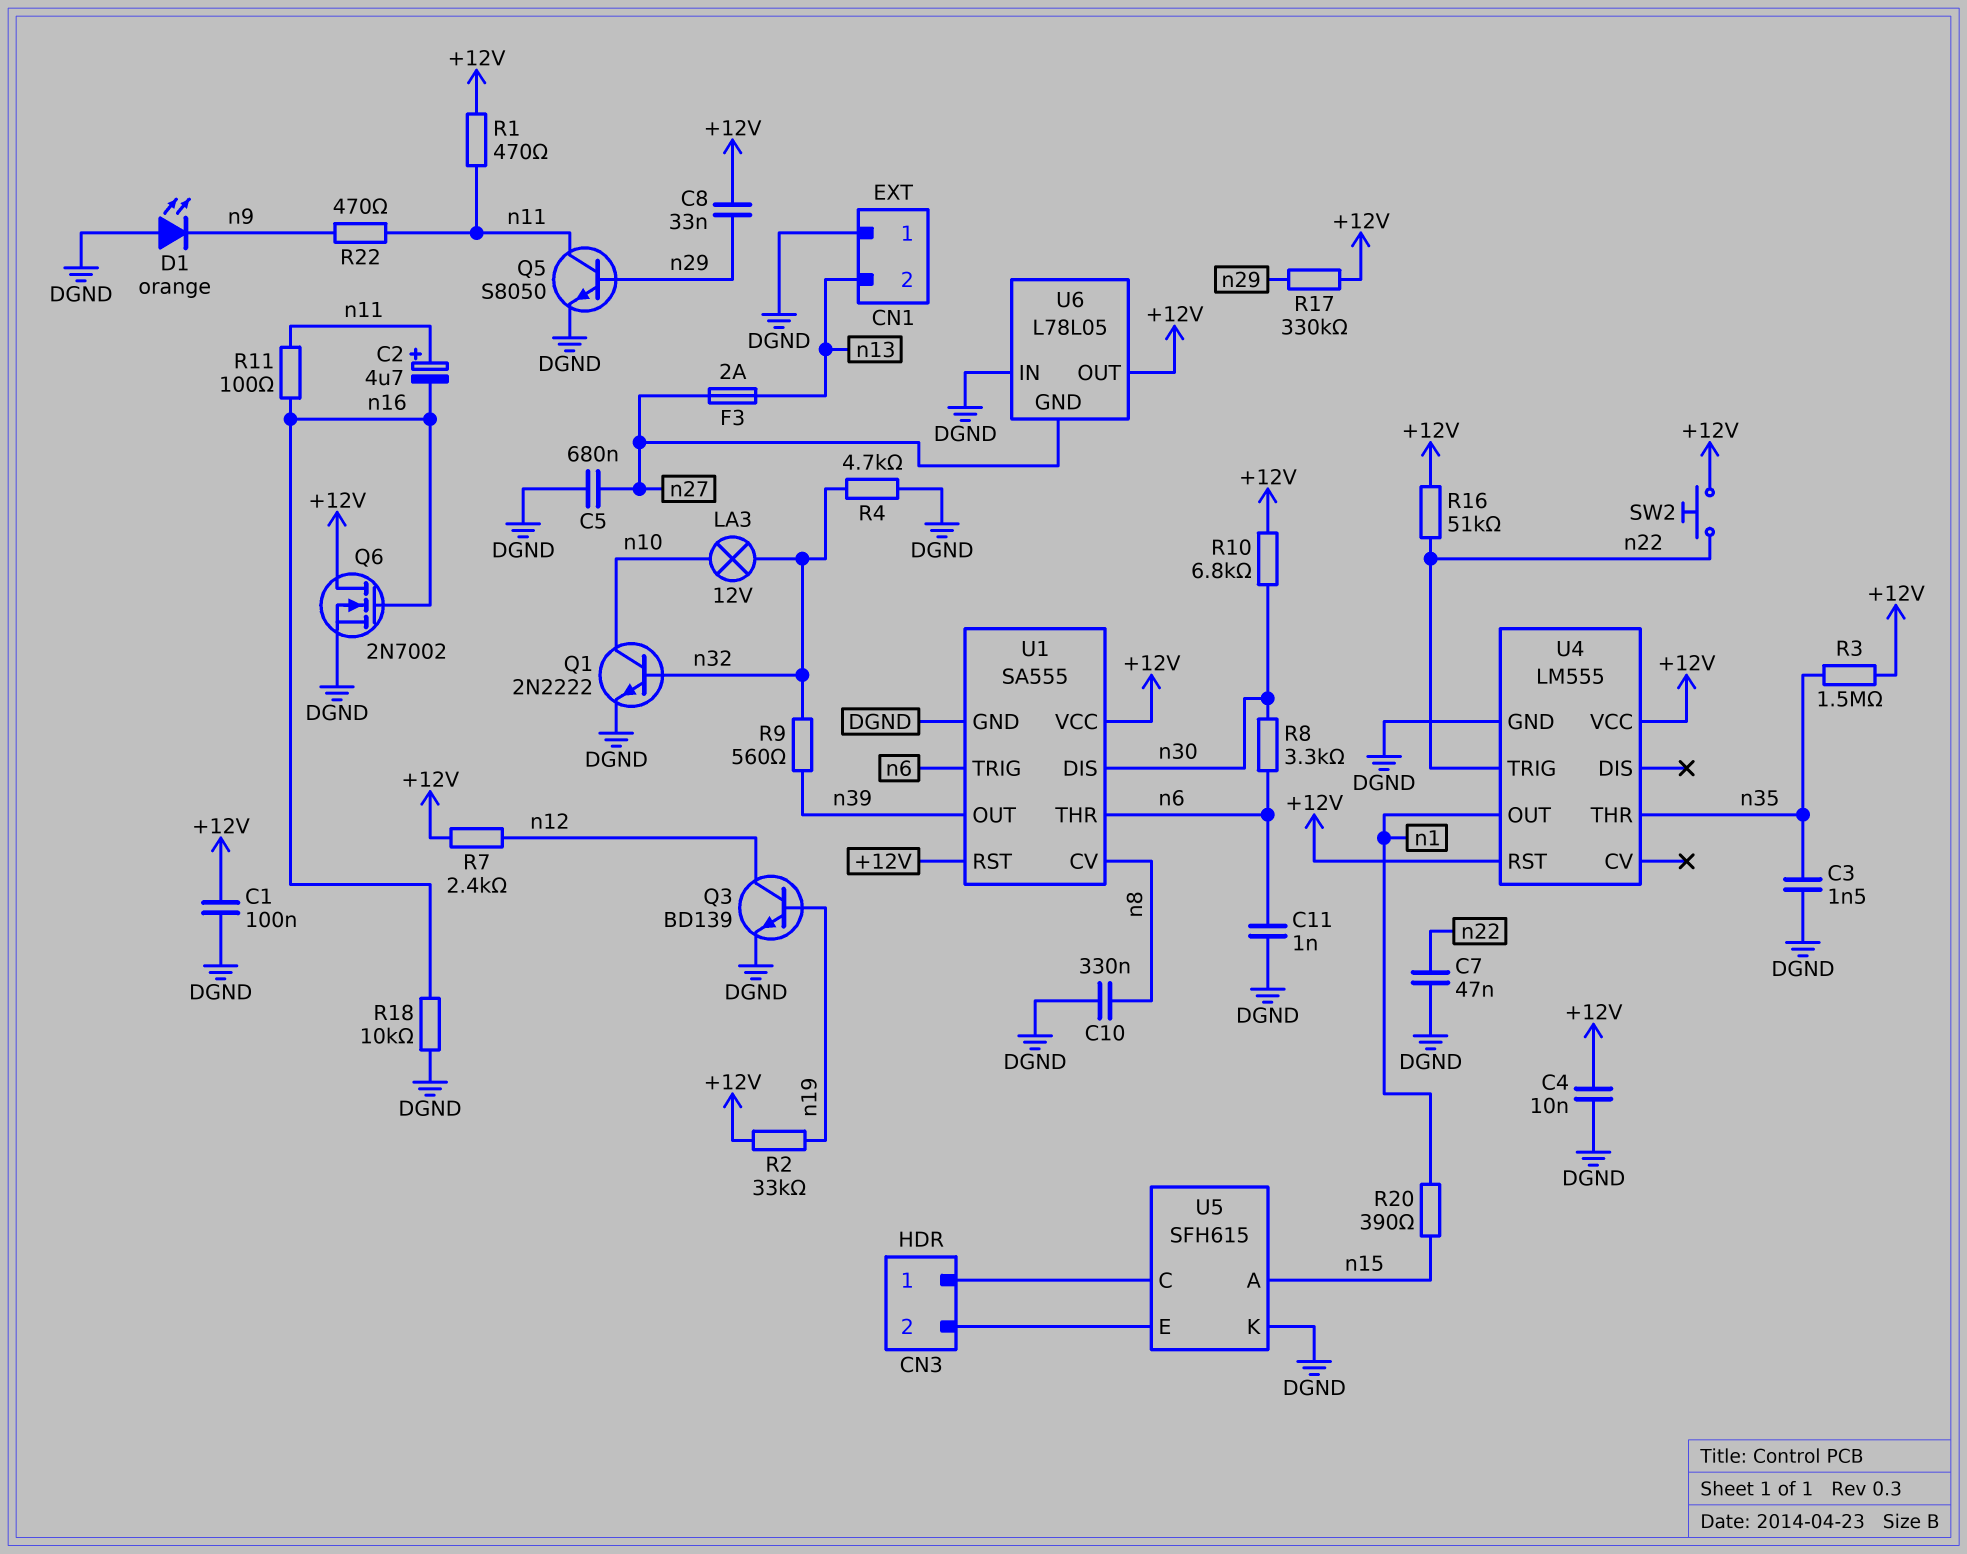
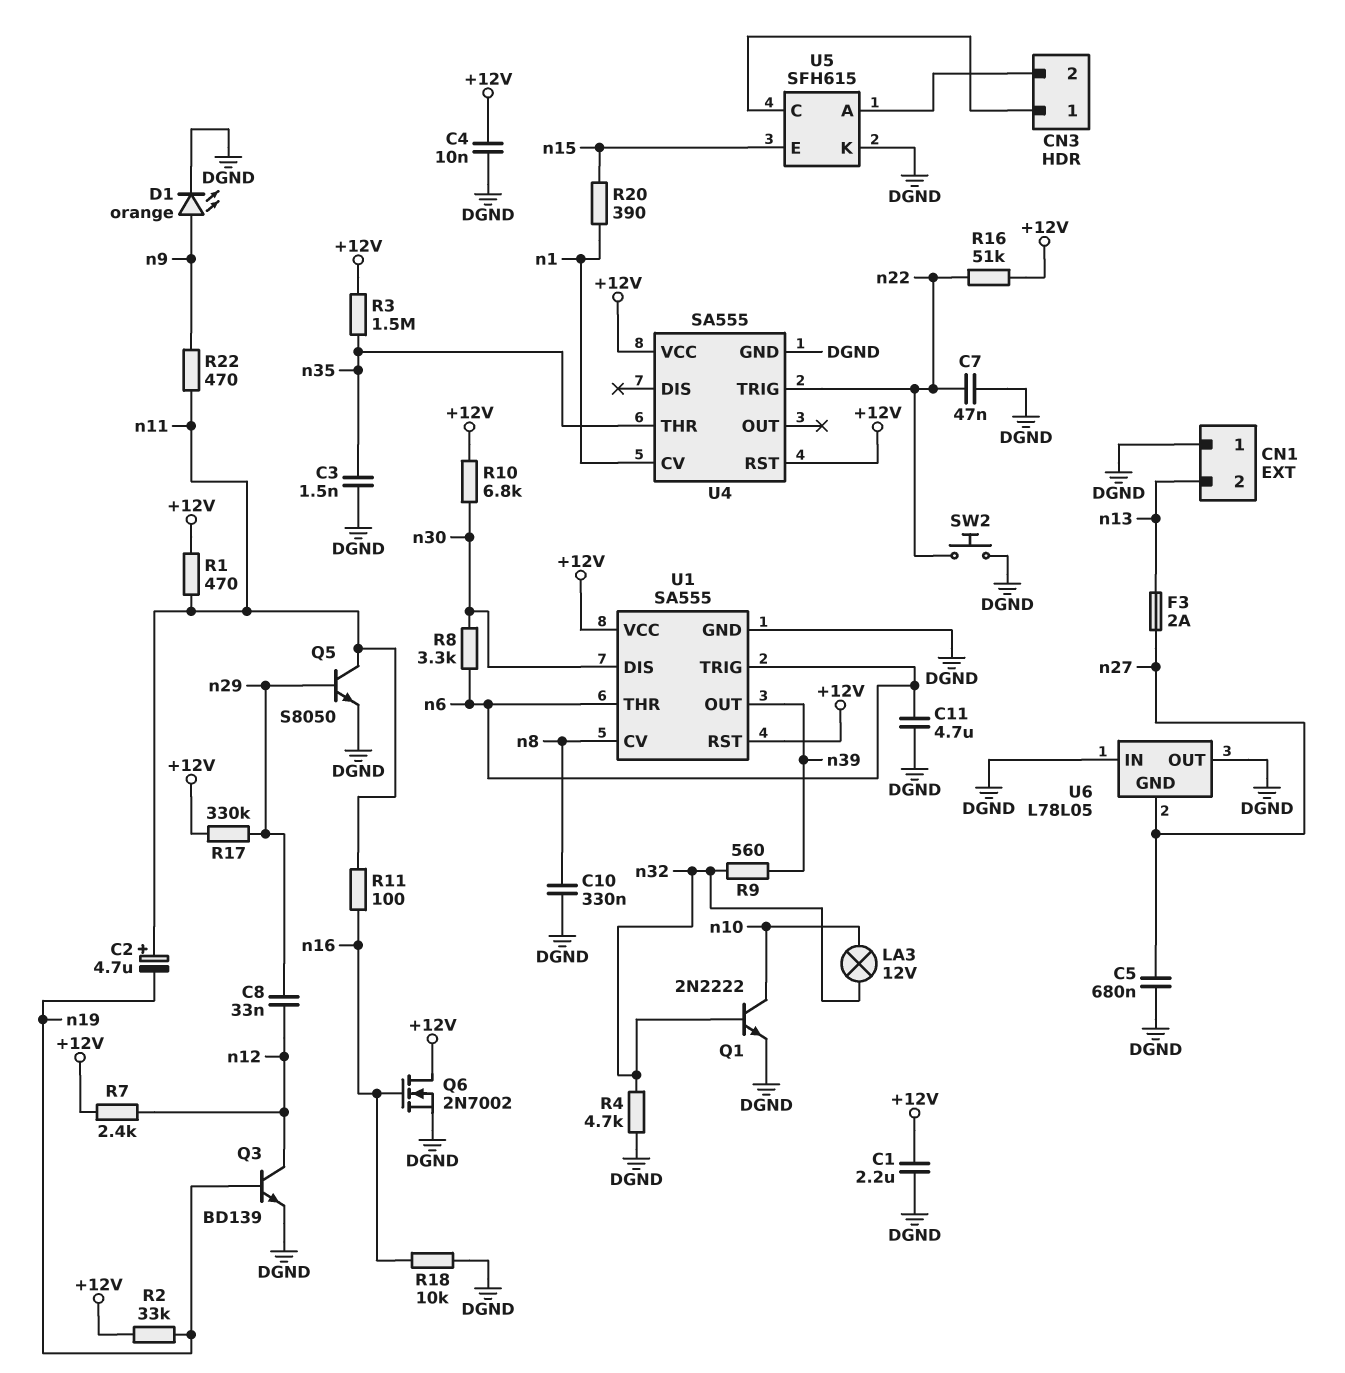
C1: 100nF (+12V, DGND) -> 2.2uF (+12V, DGND)
C2: 4.7uF (plus n11, minus n16) -> 4.7uF (plus n11, minus n19)
C8: 33nF (+12V, n29) -> 33nF (n12, n29)
C11: 1nF (DGND, n6) -> 4.7uF (DGND, n6)
D1: LED orange (A DGND, K n9) -> LED orange (A n9, K DGND)
SW2: button (+12V, n22) -> button (DGND, n22)
U4: LM555 -> SA555
U4 pin CV: none -> n1
U4 pin OUT: n1 -> none
U5 pin A: n15 -> CN3/2
U5 pin E: CN3/2 -> n15
U6 pin OUT: +12V -> DGND

